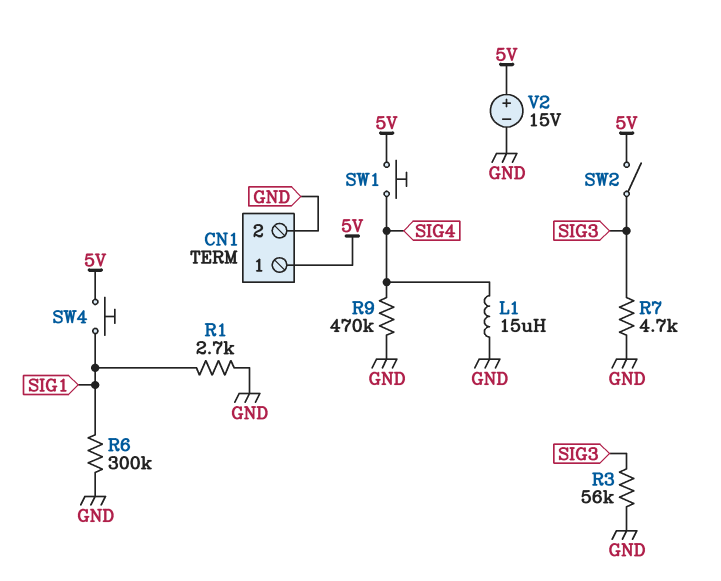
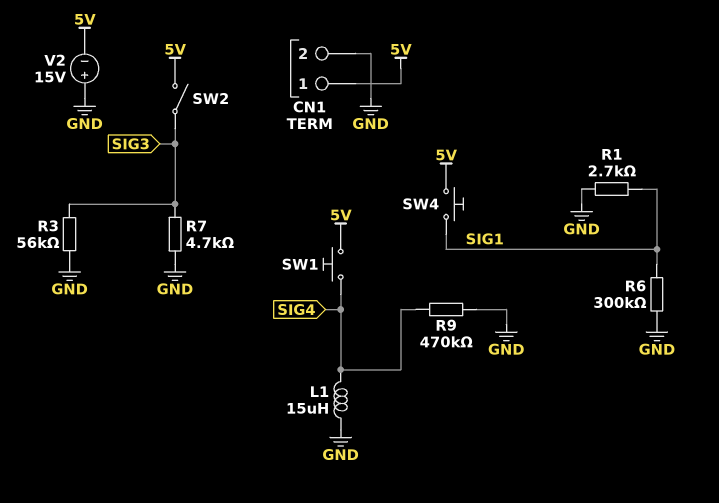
V2: 15V (plus 5V, minus GND) -> 15V (plus GND, minus 5V)

